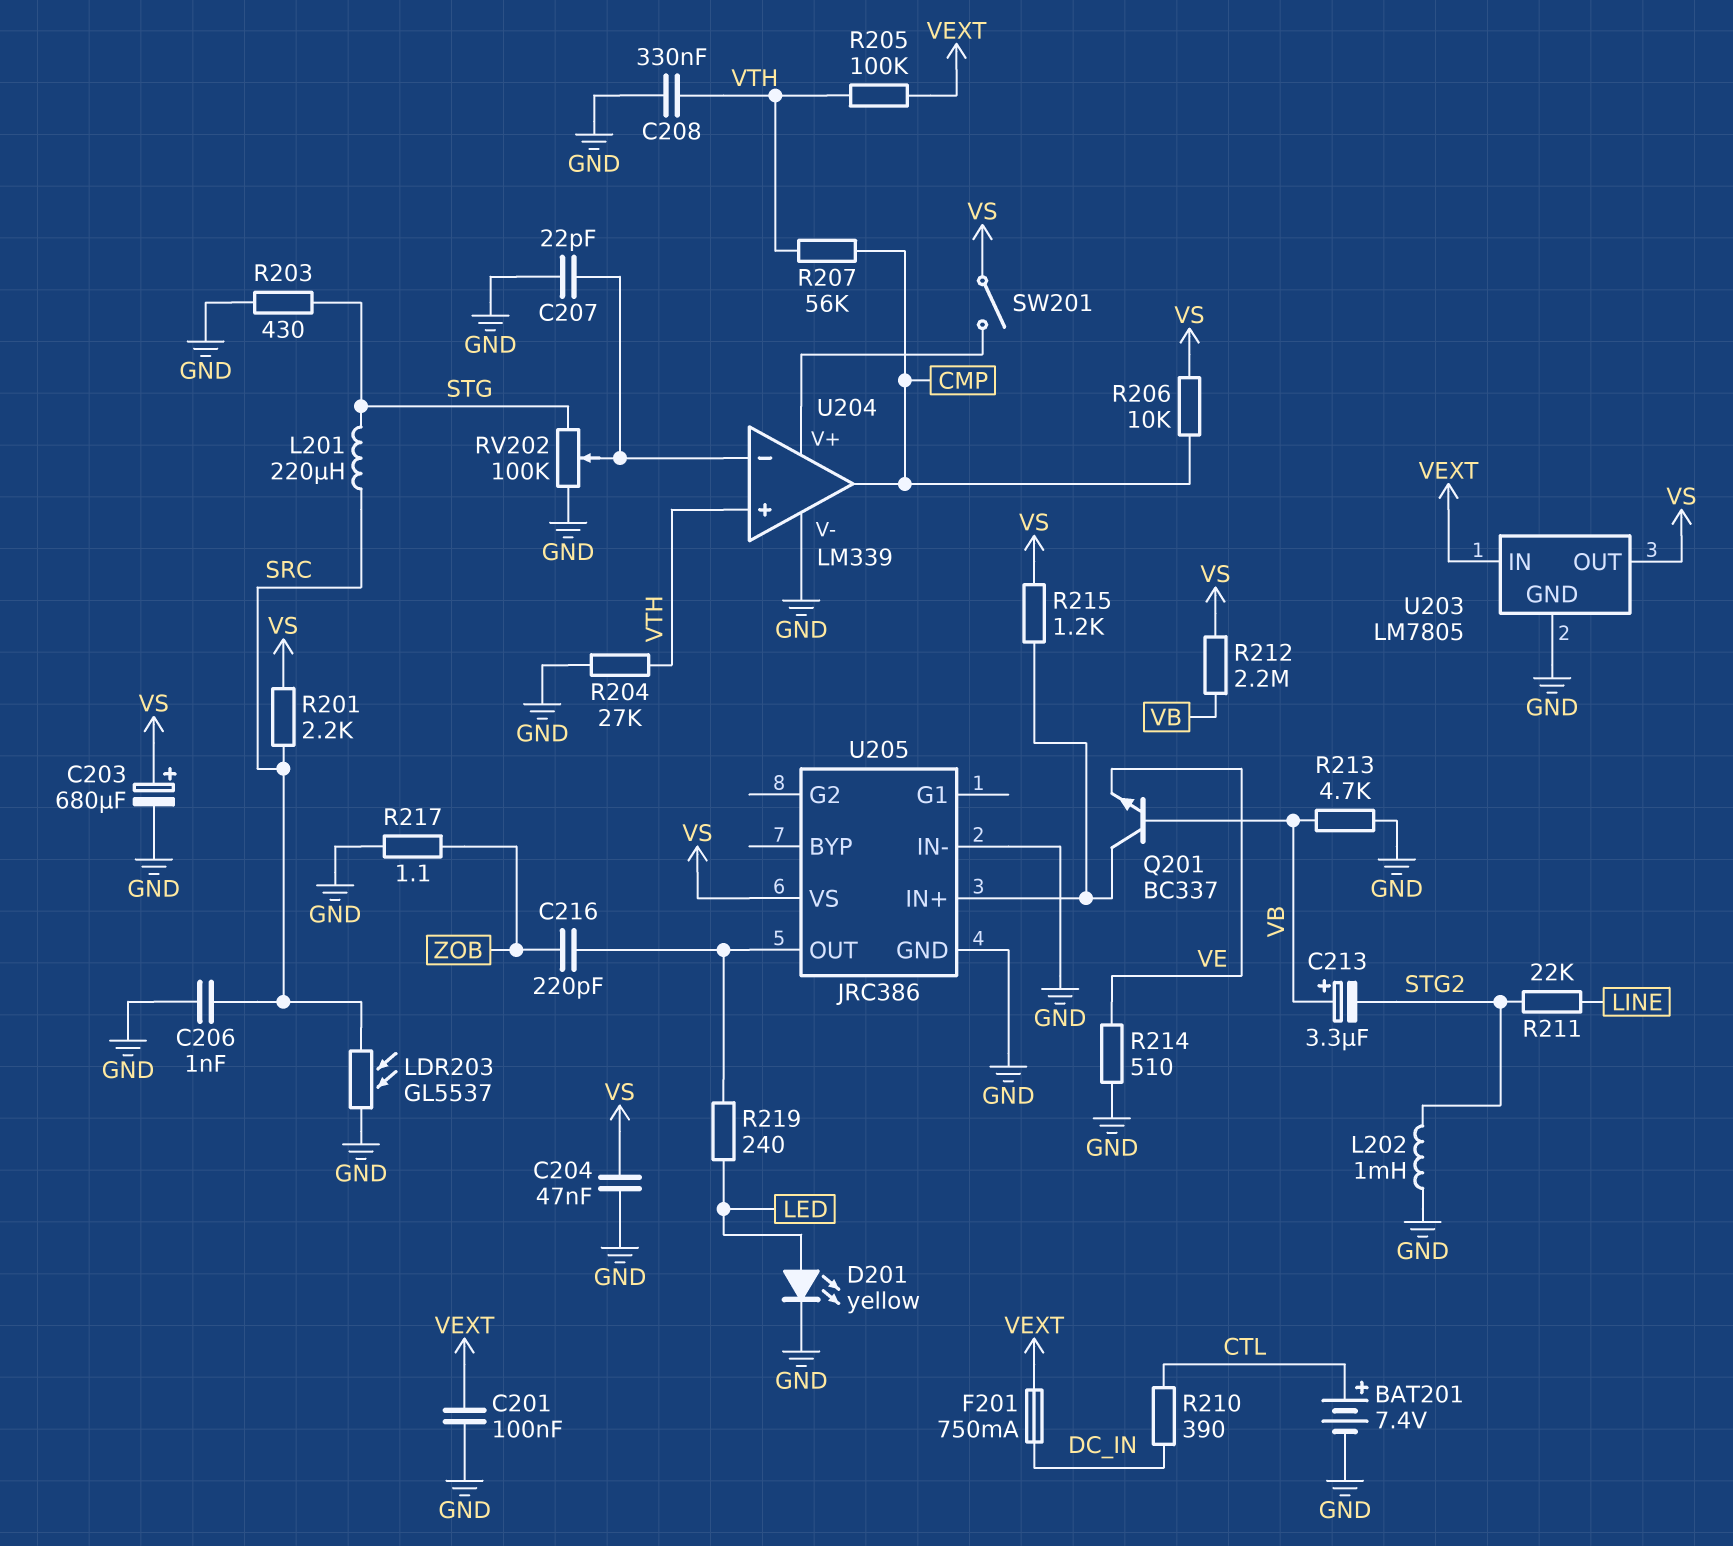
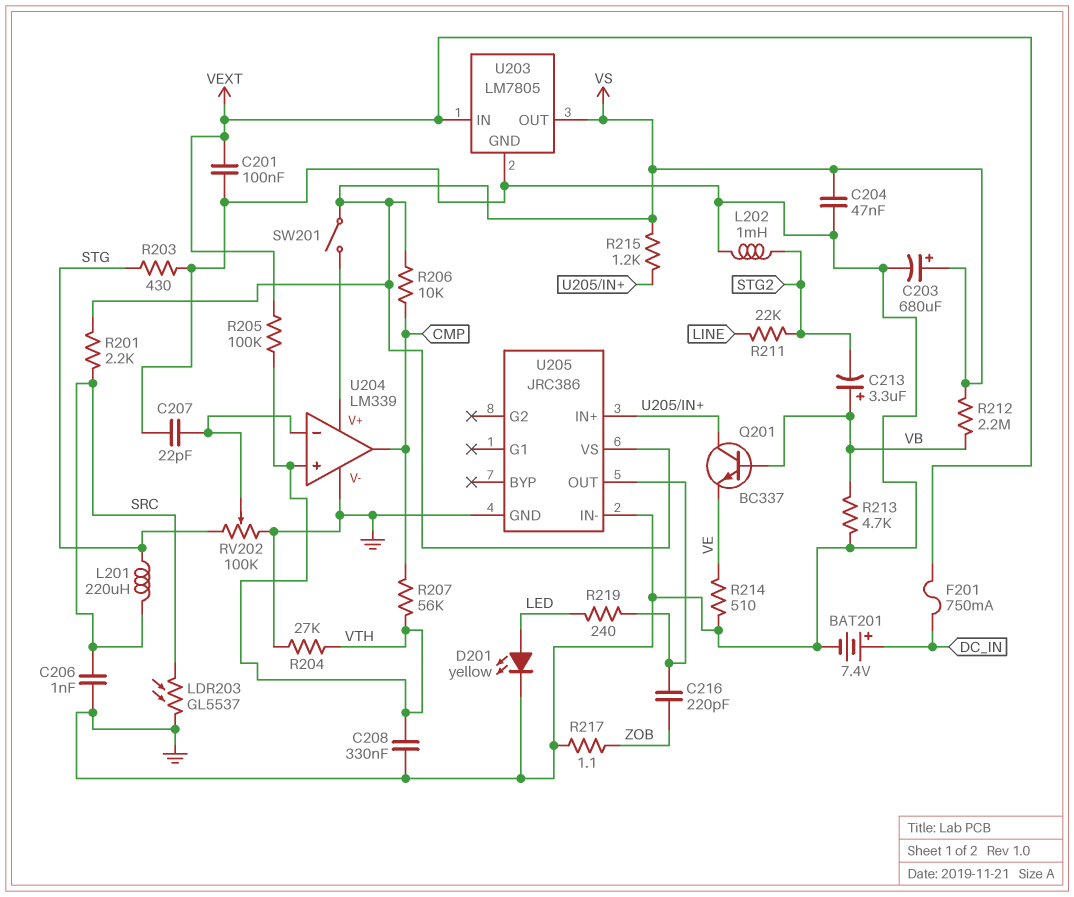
BAT201: 7.4V (plus CTL, minus GND) -> 7.4V (plus DC_IN, minus GND)
R210: 390 (CTL, DC_IN) -> none

